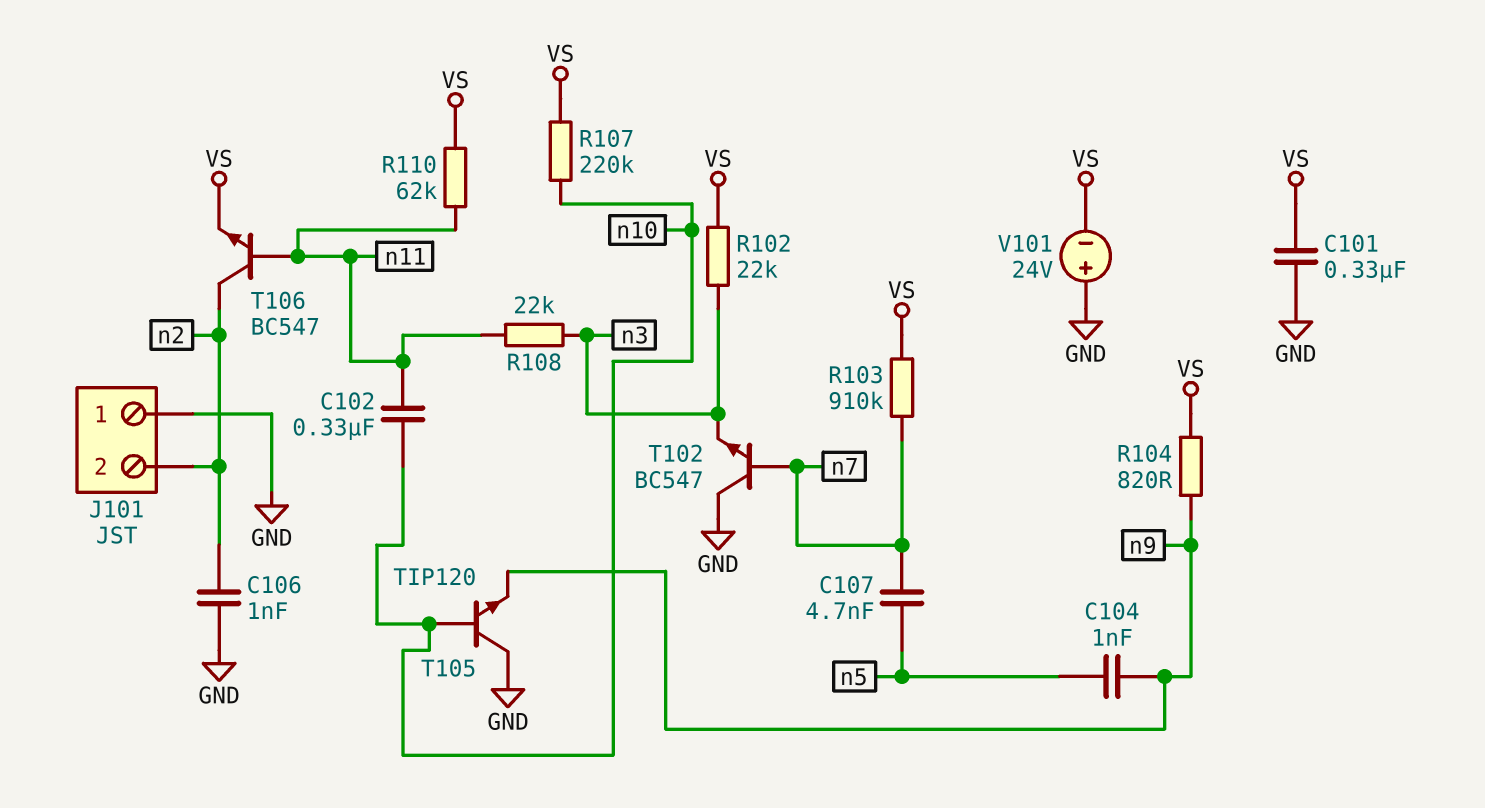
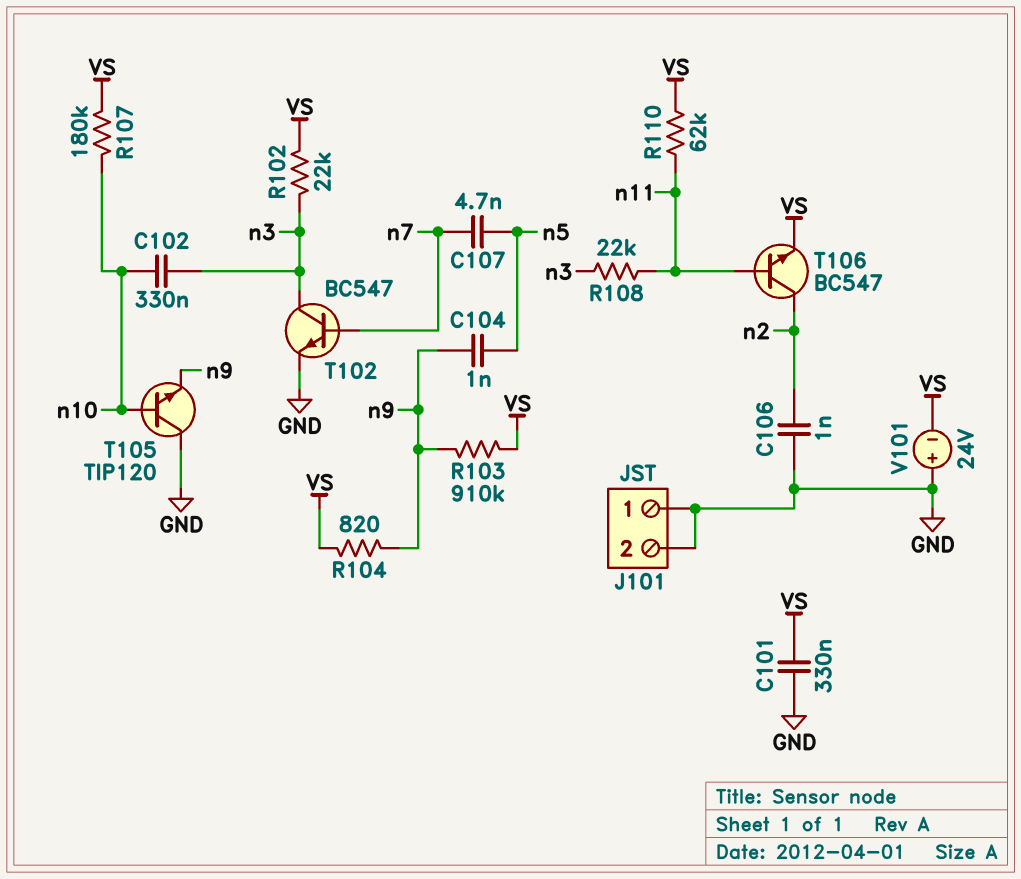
C102: 330nF (n10, n11) -> 330nF (n3, n10)
J101 pin 2: n2 -> GND
R103: 910k (VS, n7) -> 910k (VS, n9)
R107: 220k (VS, n10) -> 180k (VS, n10)
T102: NPN BC547 (B n7, C GND, E n3) -> NPN BC547 (B n7, C n3, E GND)

